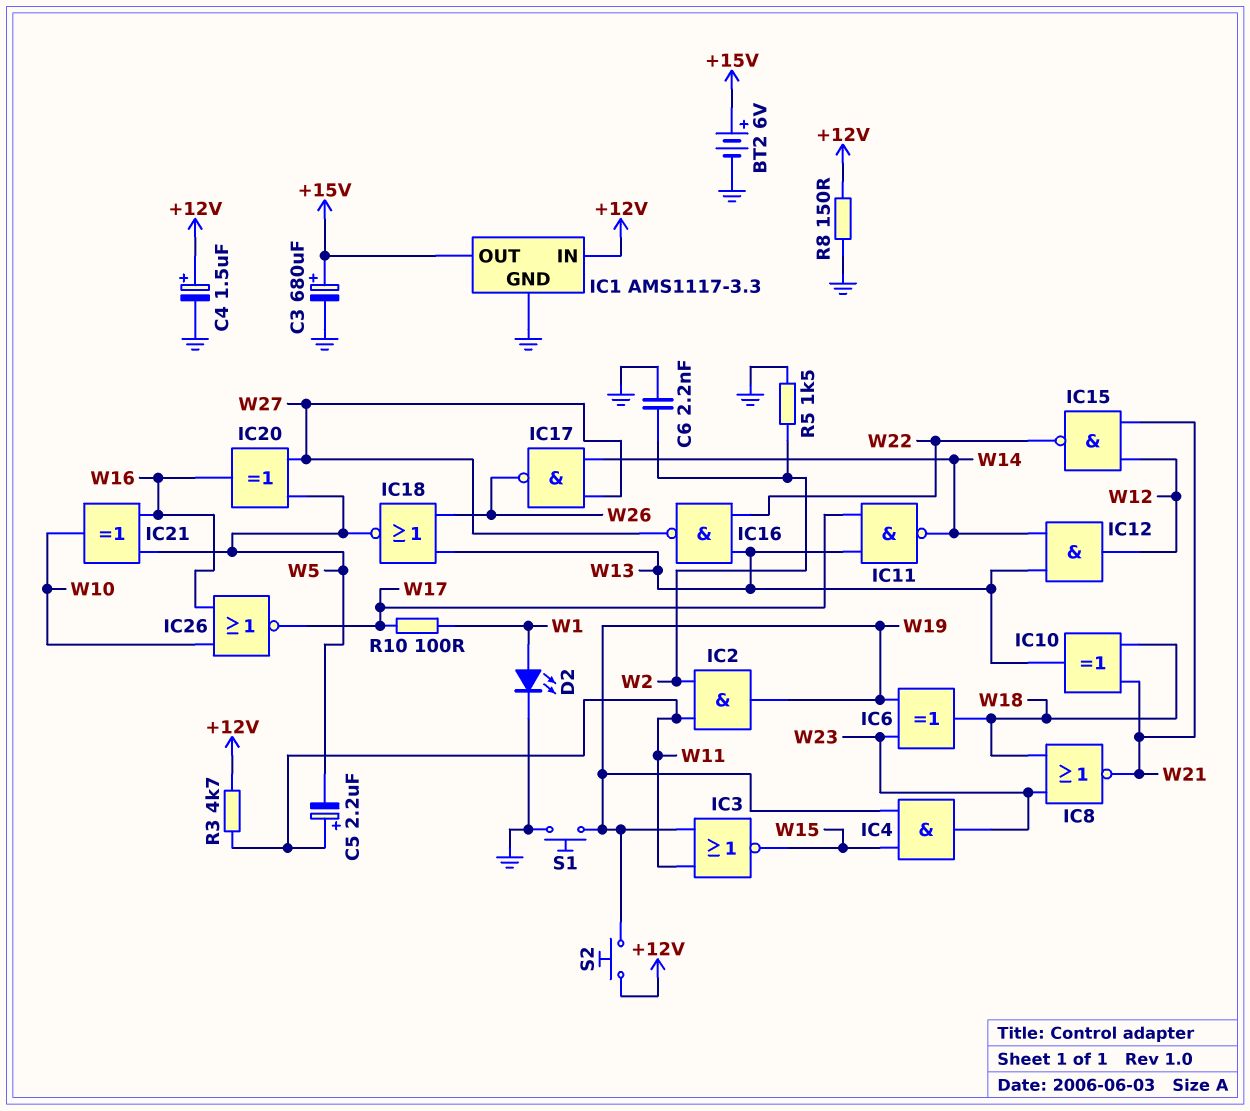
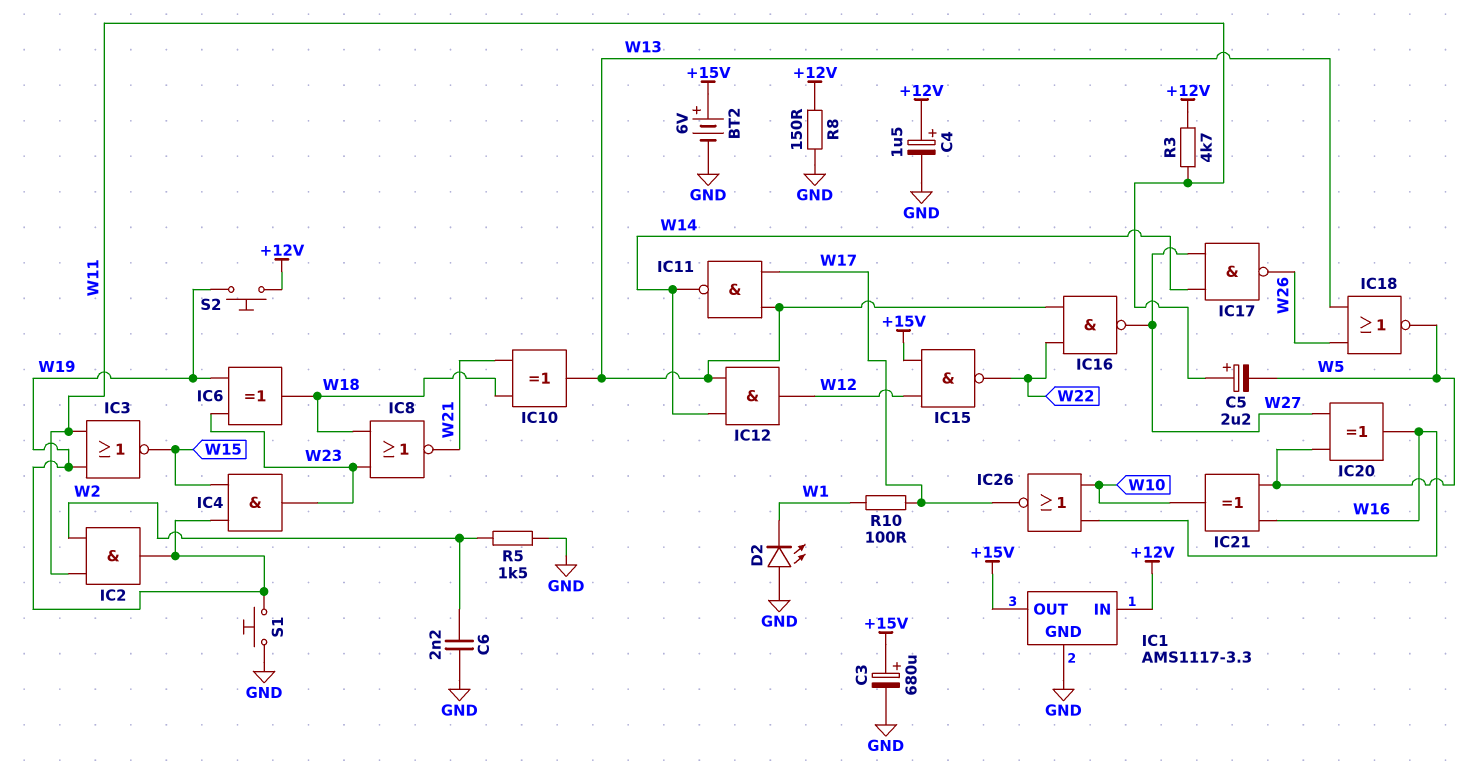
D2: LED (A W1, K GND) -> LED (A GND, K W1)
IC15: NAND (in W12, in W21, out W22) -> NAND (in +15V, in W12, out W22)

